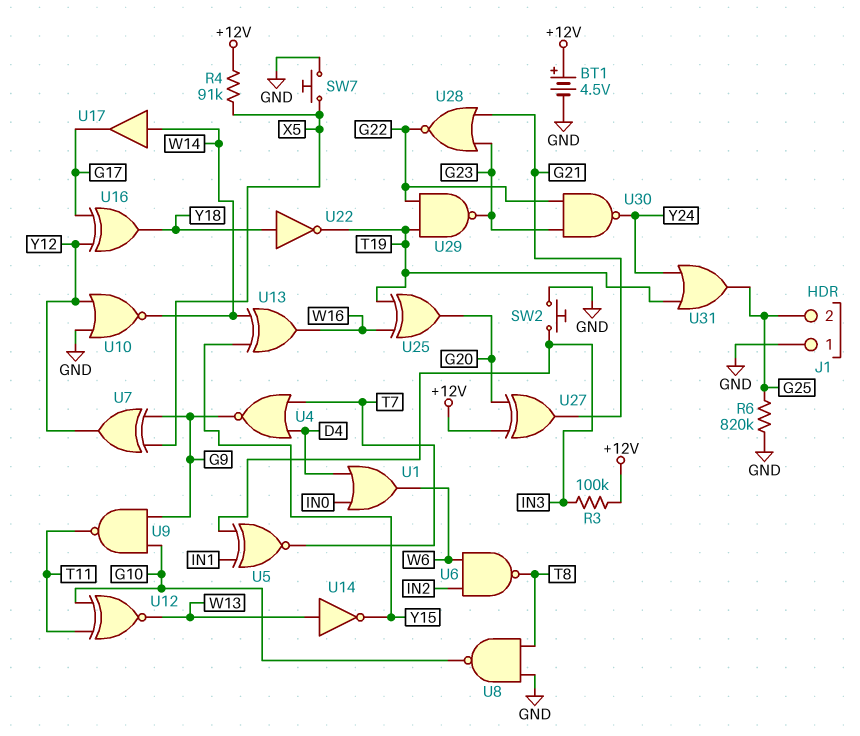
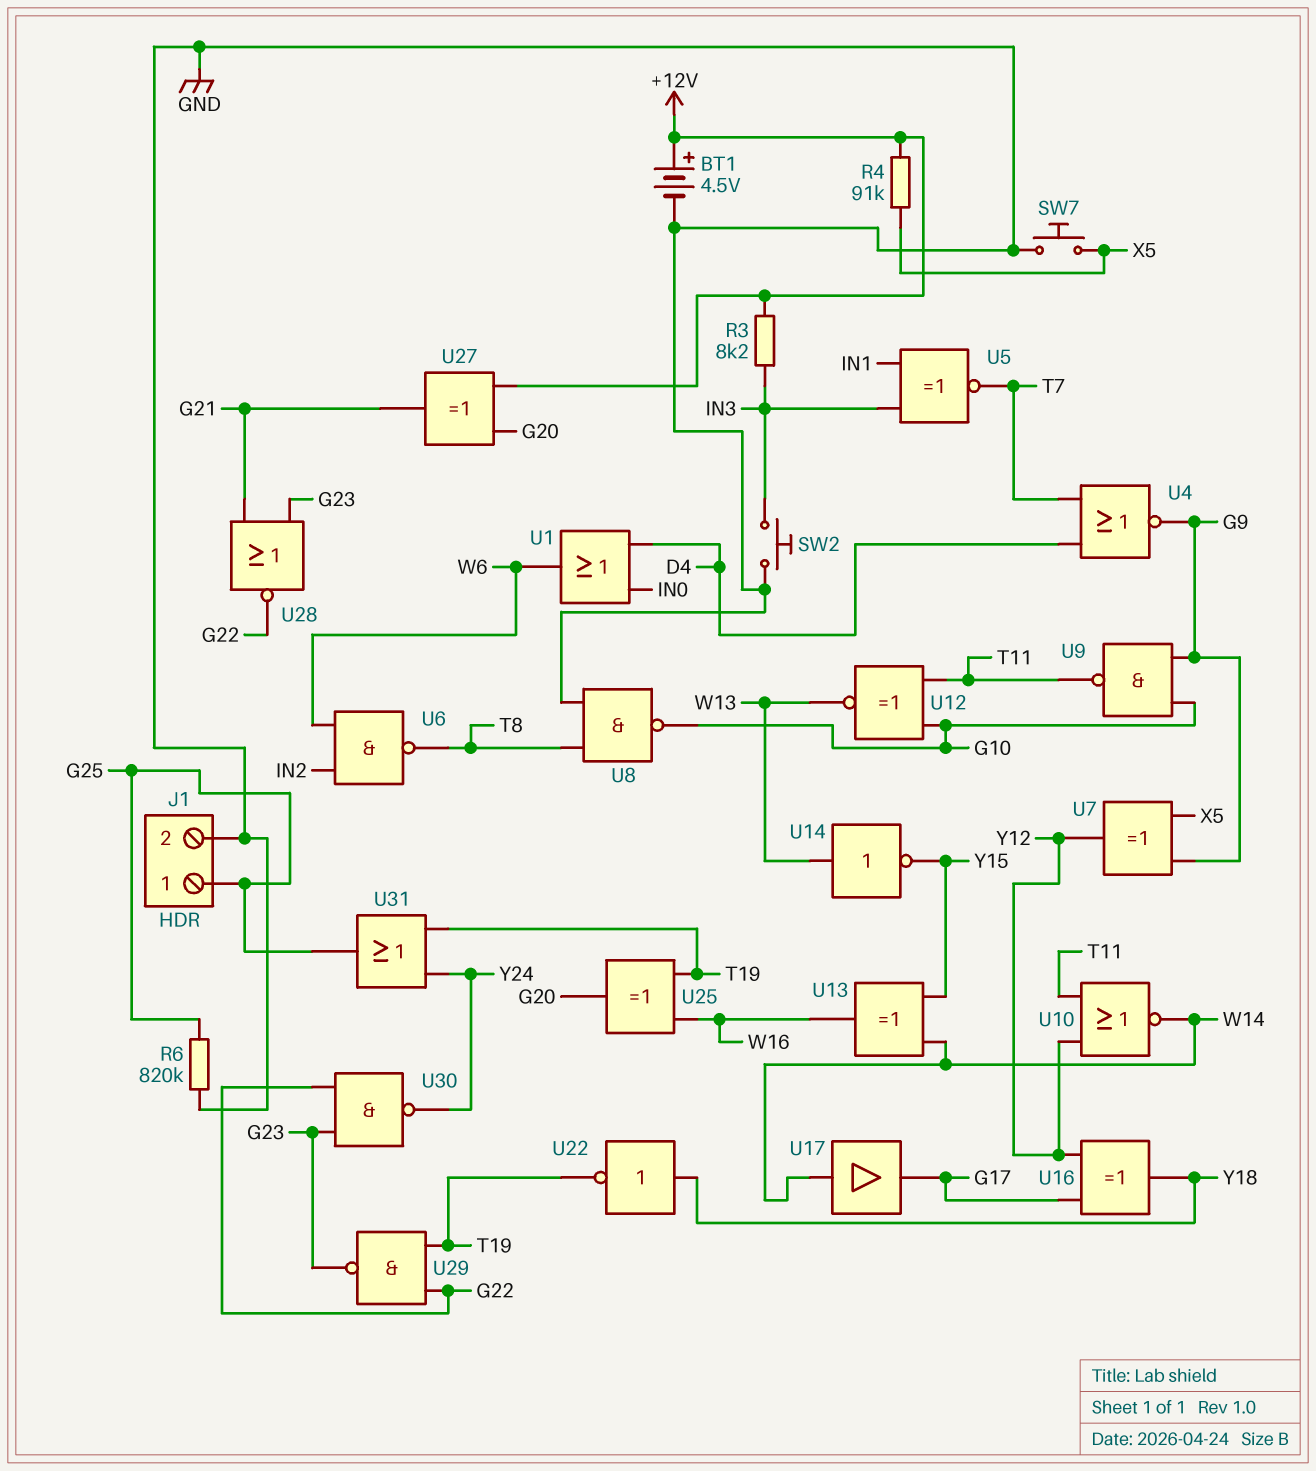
J1 pin 1: GND -> G25
J1 pin 2: G25 -> GND
R3: 100k (+12V, IN3) -> 8.2k (+12V, IN3)
U10: NOR (in GND, in Y12, out W14) -> NOR (in T11, in Y12, out W14)

